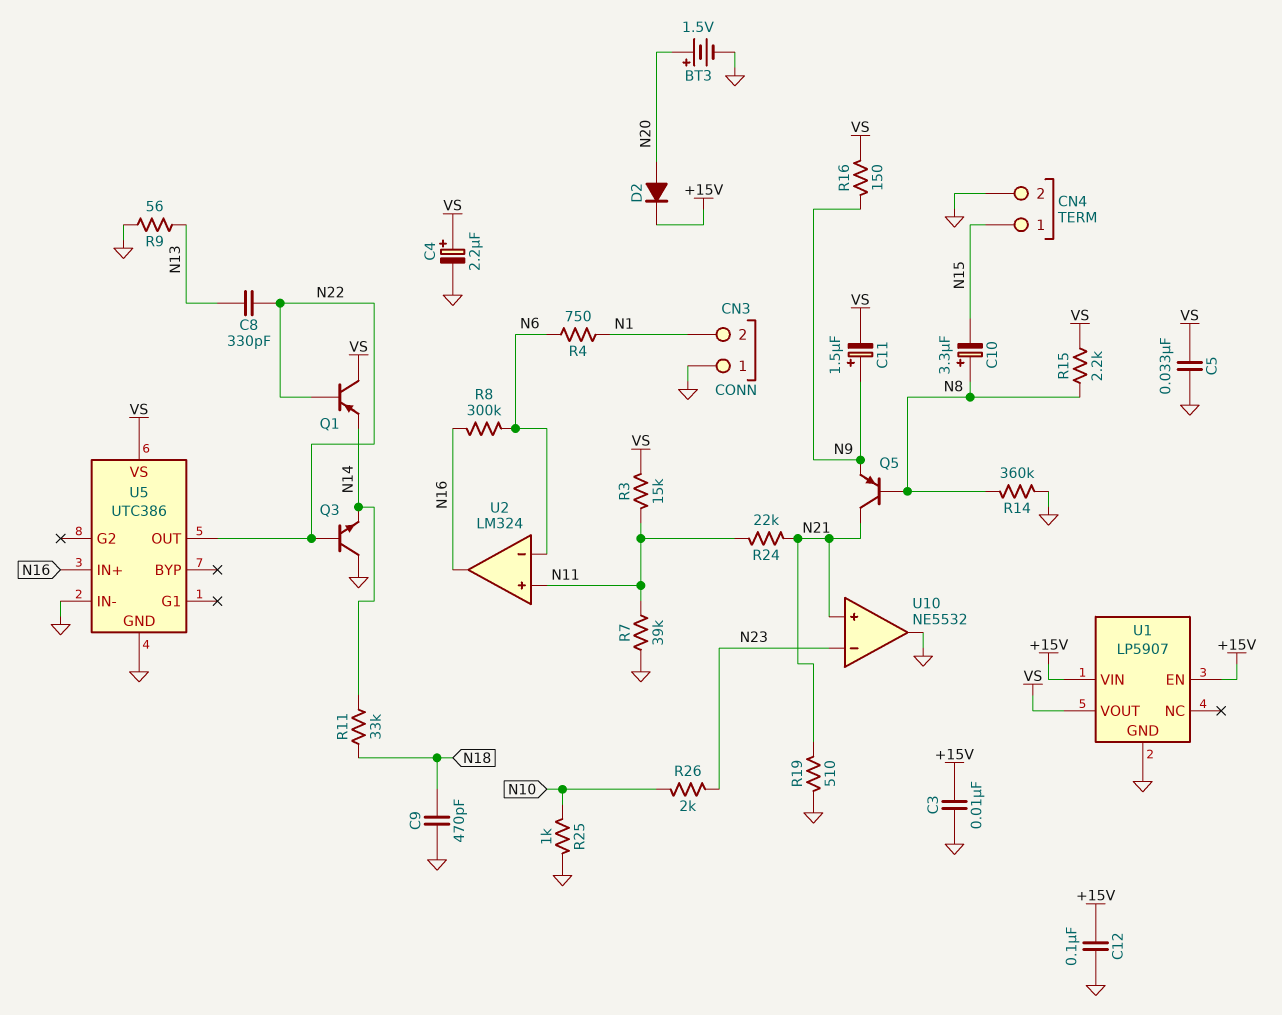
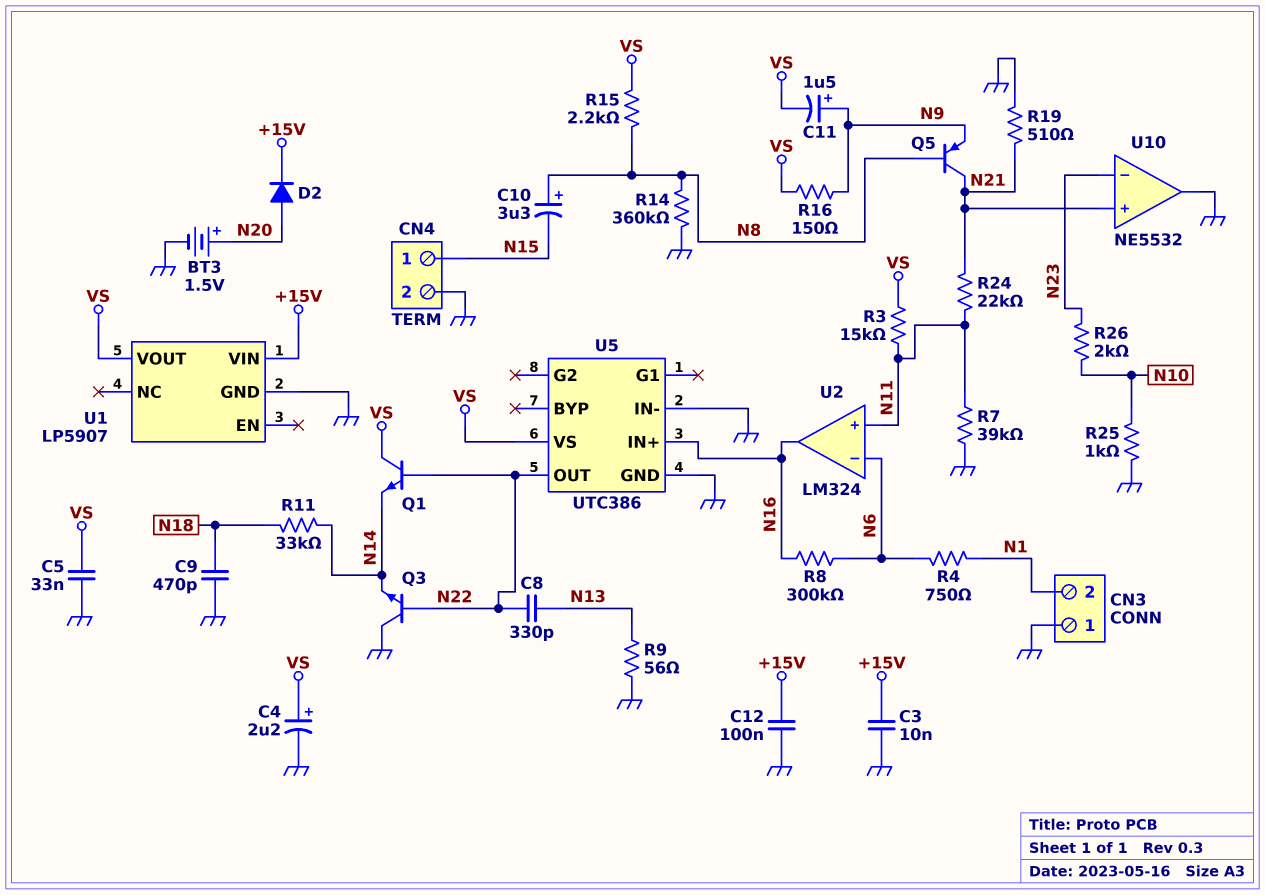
Q1: PNP (B N22, C VS, E N14) -> NPN (B N22, C VS, E N14)
U1 pin EN: +15V -> none

